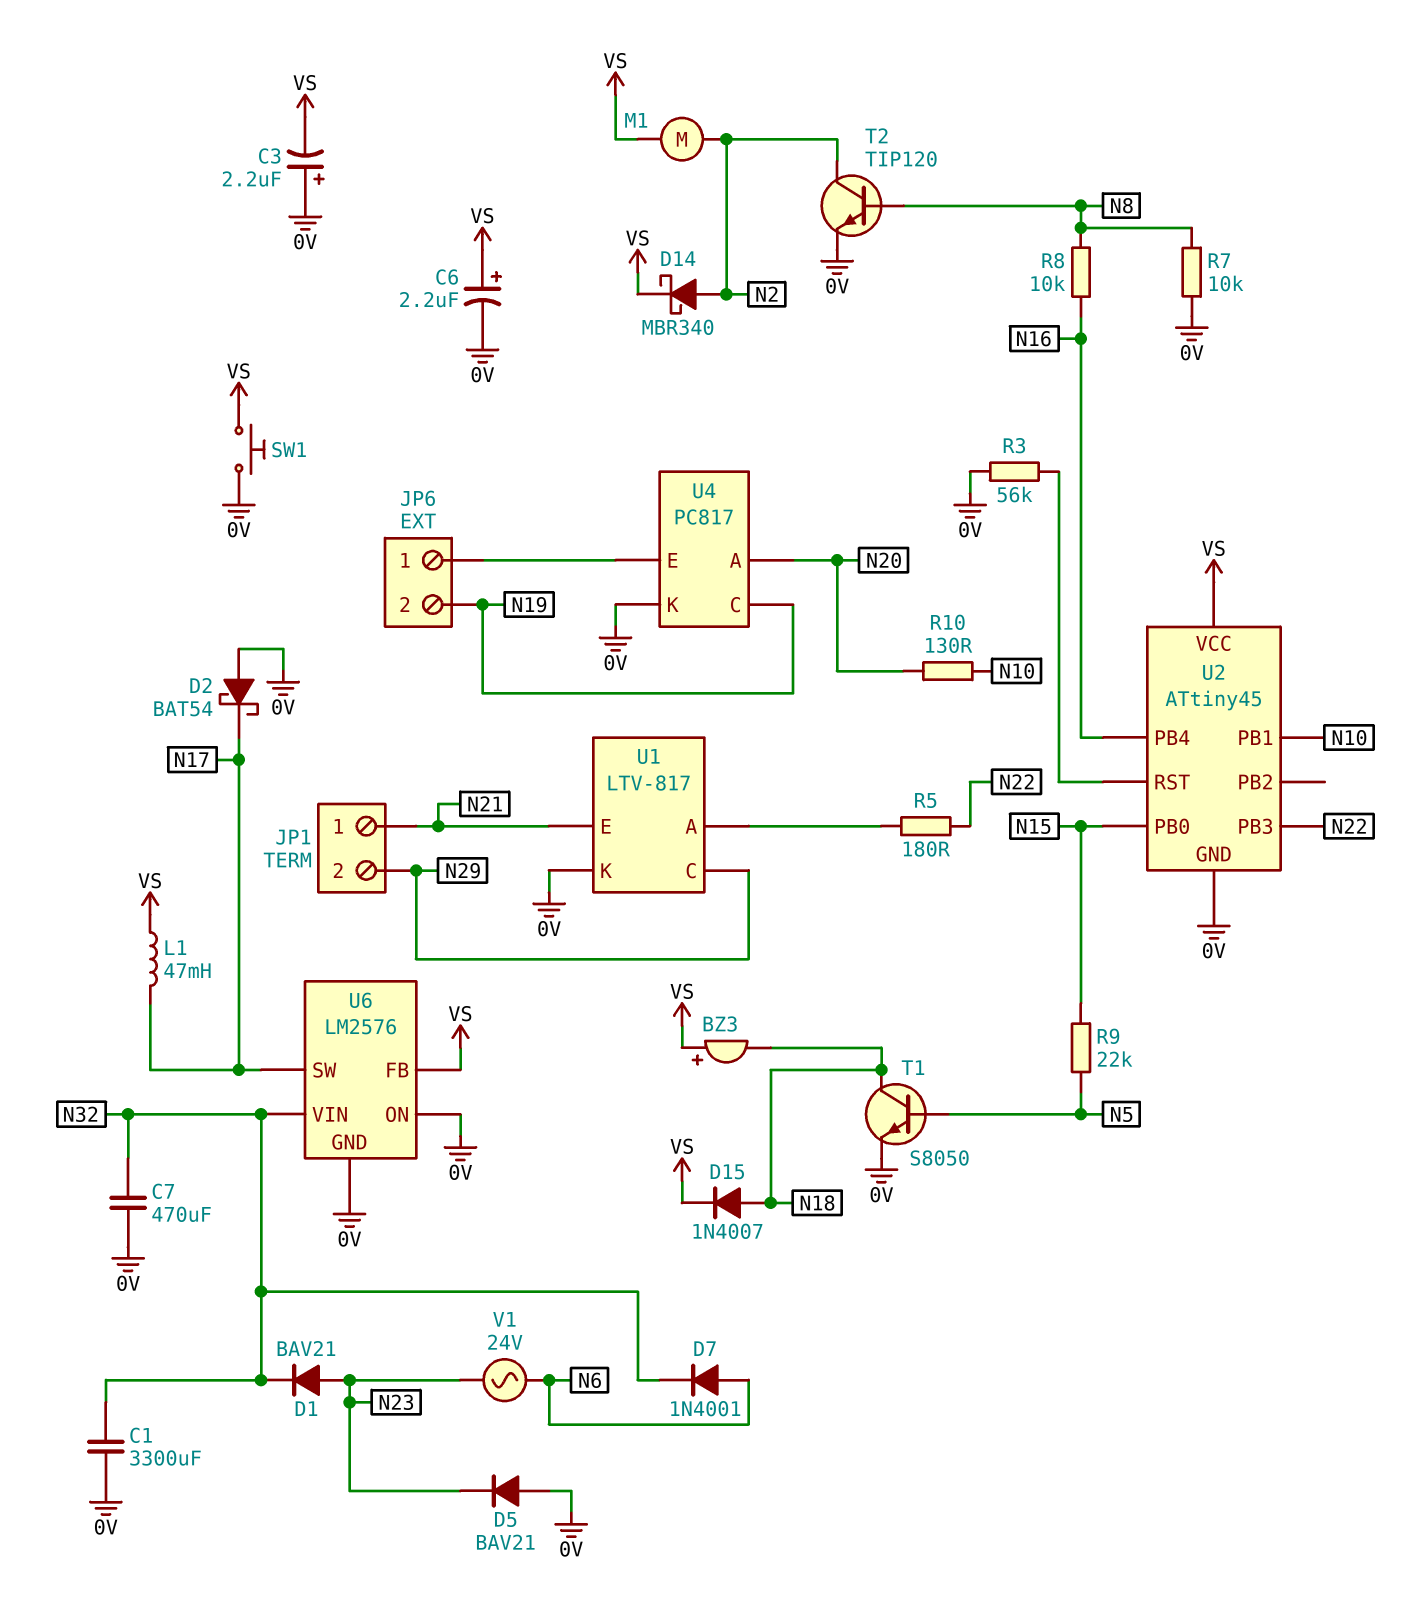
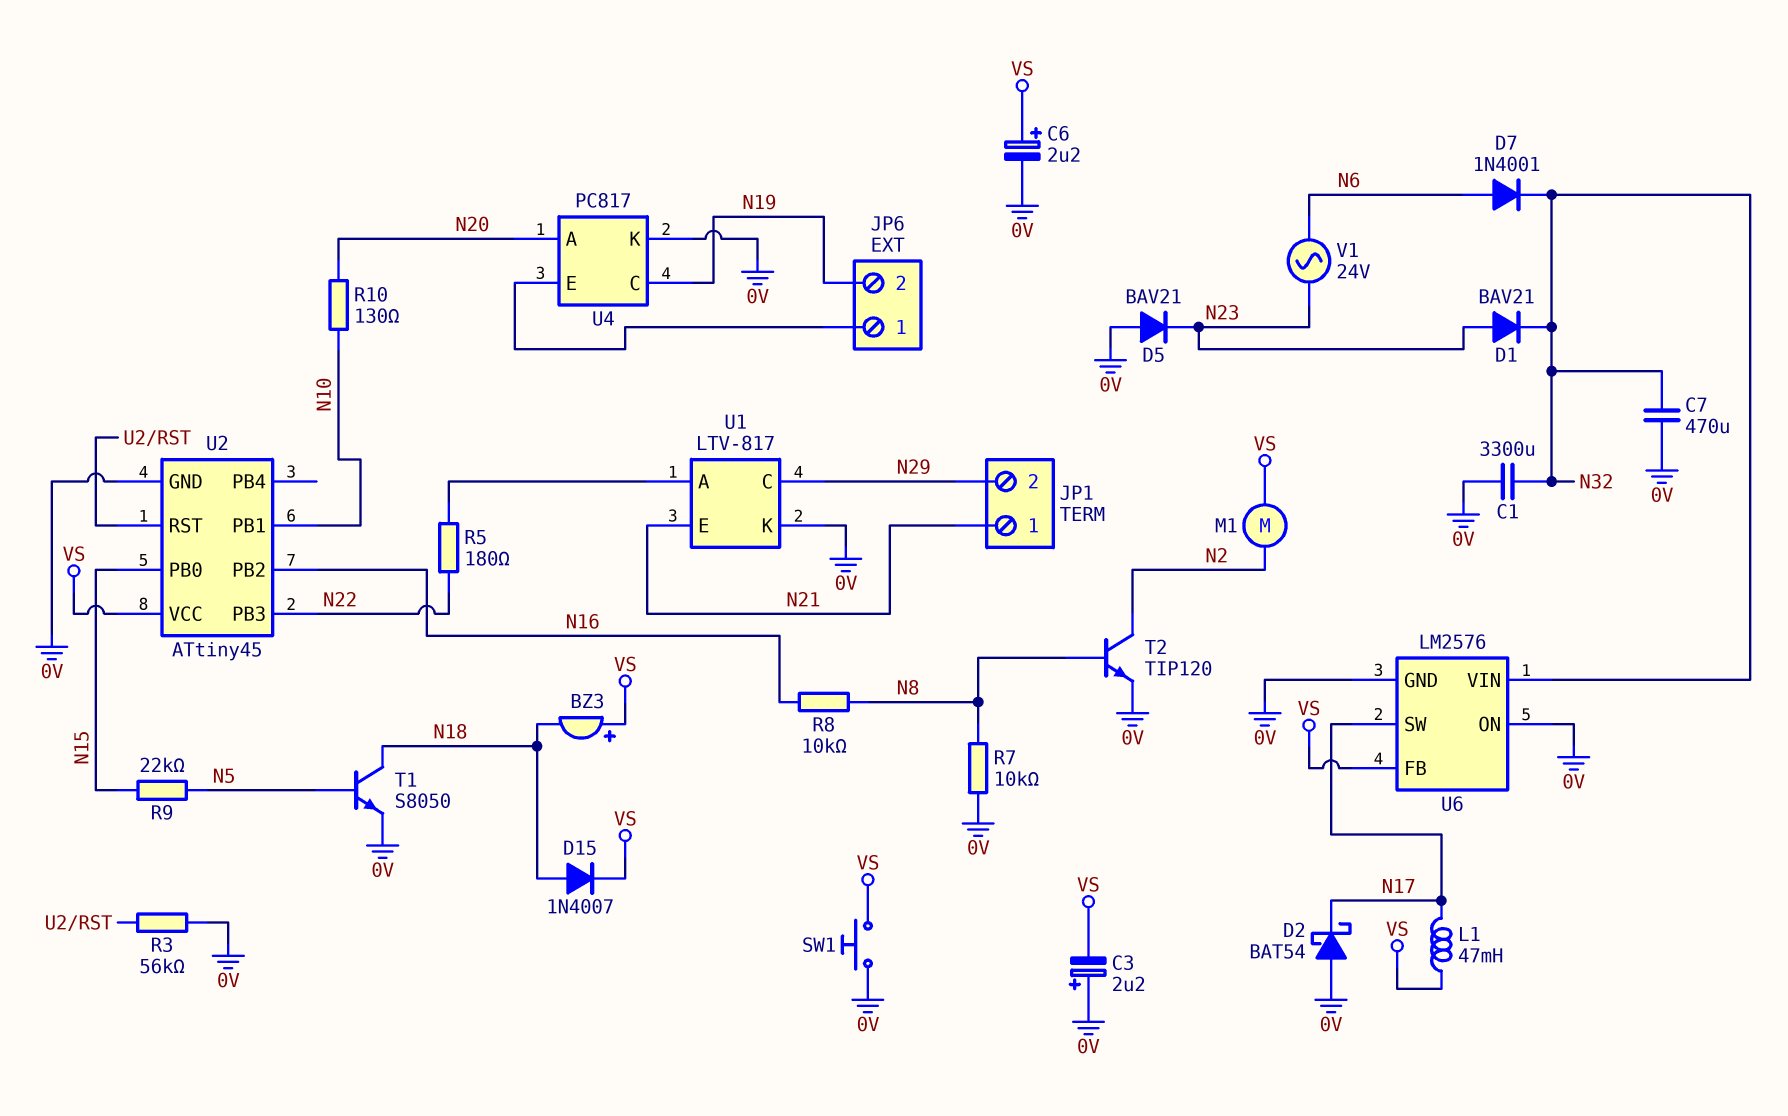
D14: schottky MBR340 (A N2, K VS) -> none
U2 pin PB2: none -> N16
U2 pin PB4: N16 -> none

